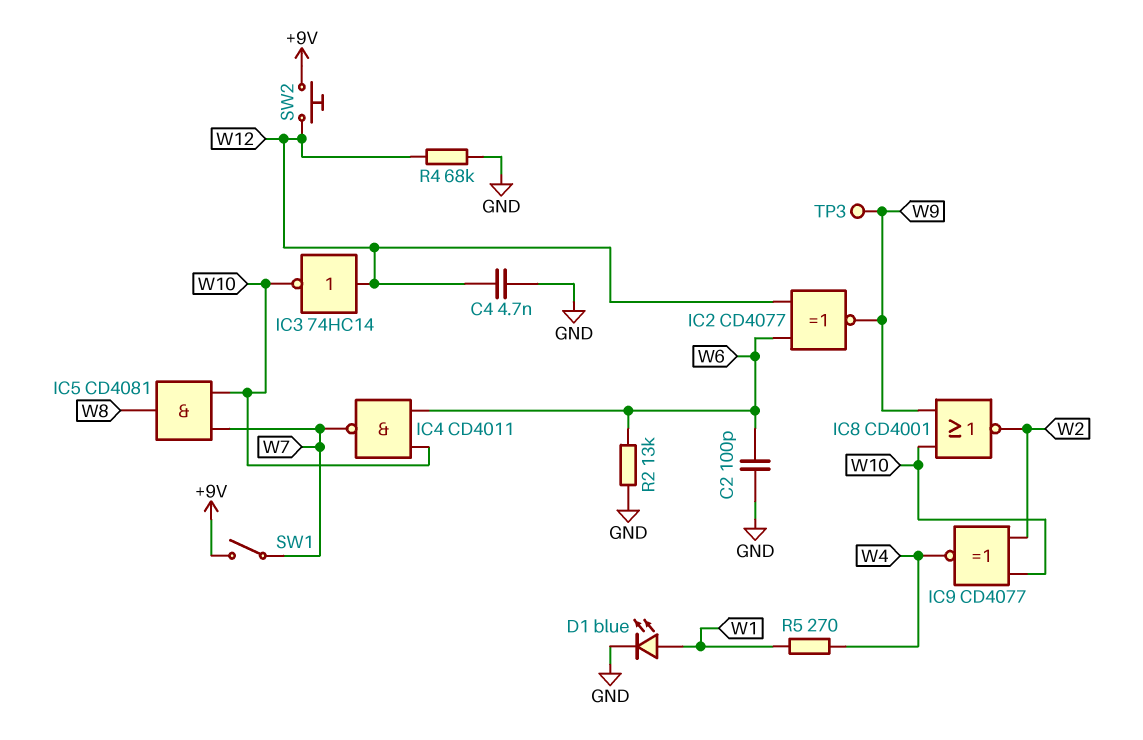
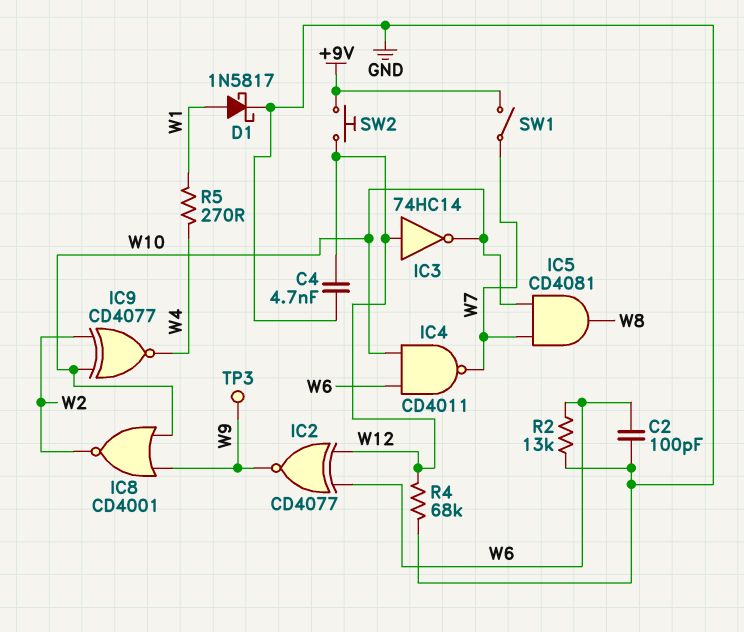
D1: LED blue (A W1, K GND) -> schottky 1N5817 (A W1, K GND)

